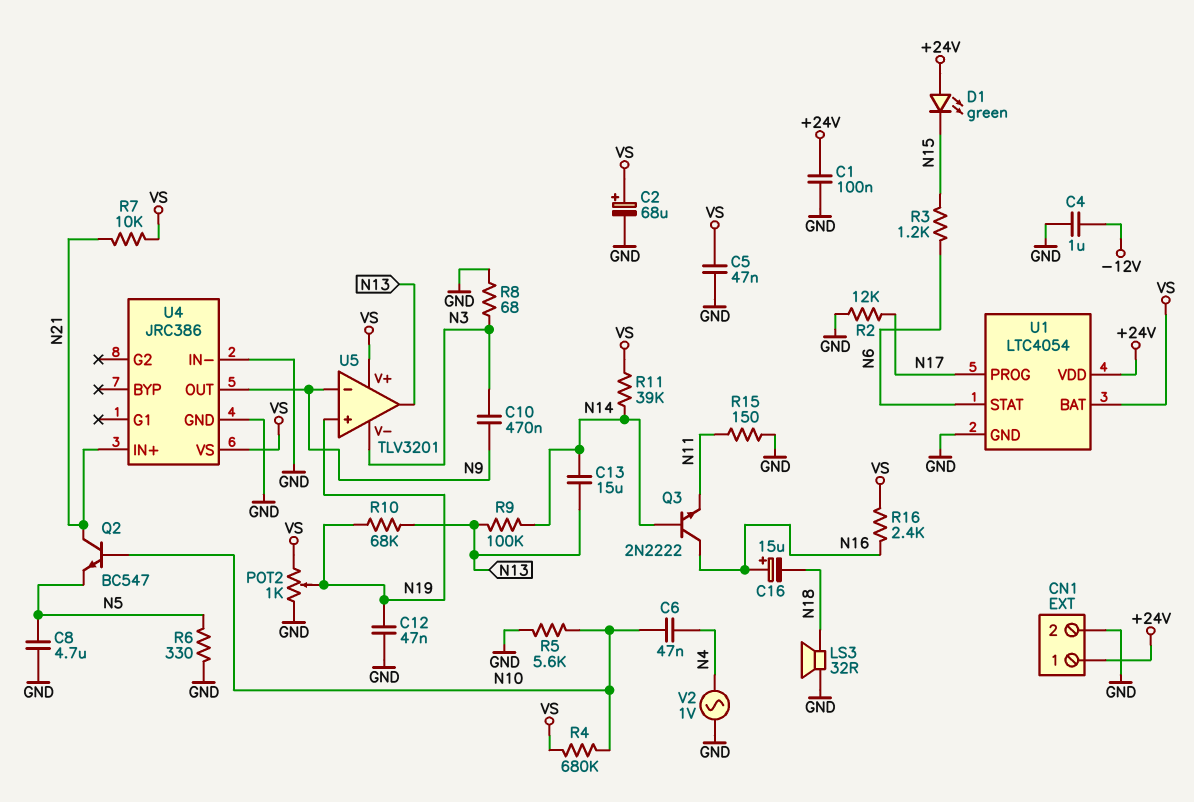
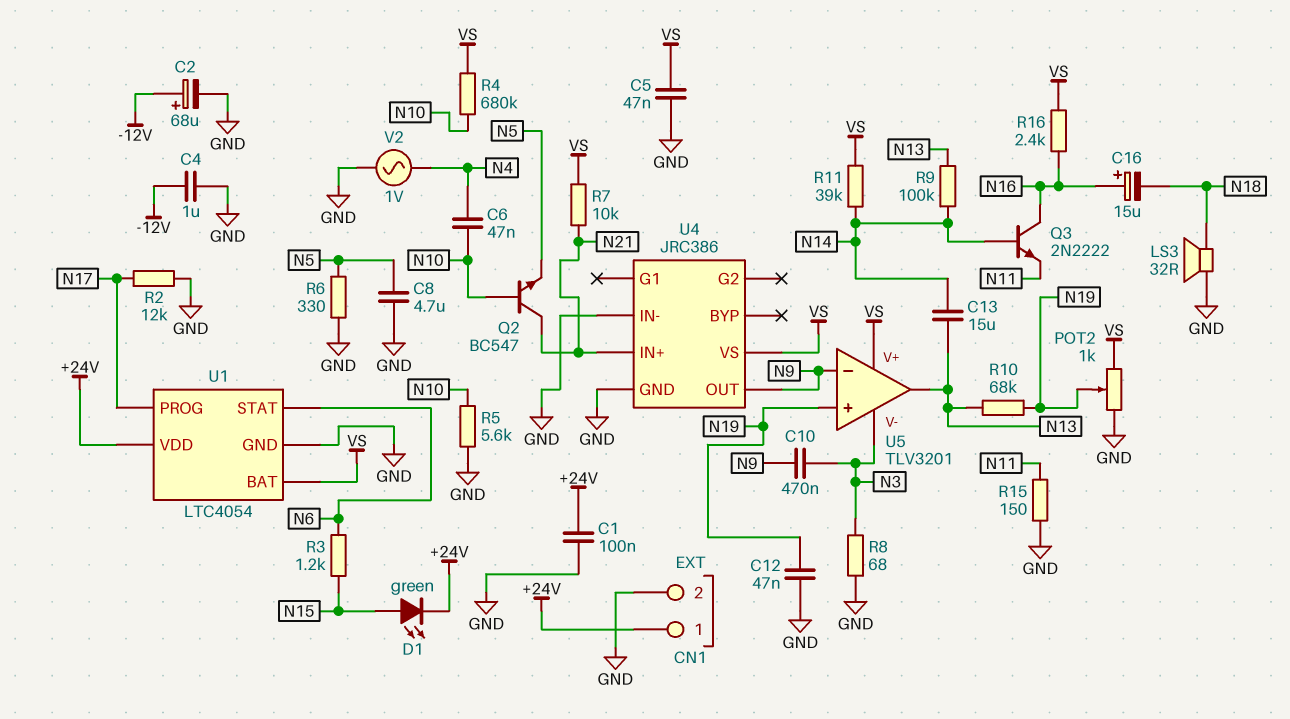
C2: 68uF (plus VS, minus GND) -> 68uF (plus -12V, minus GND)
D1: LED green (A +24V, K N15) -> LED green (A N15, K +24V)

